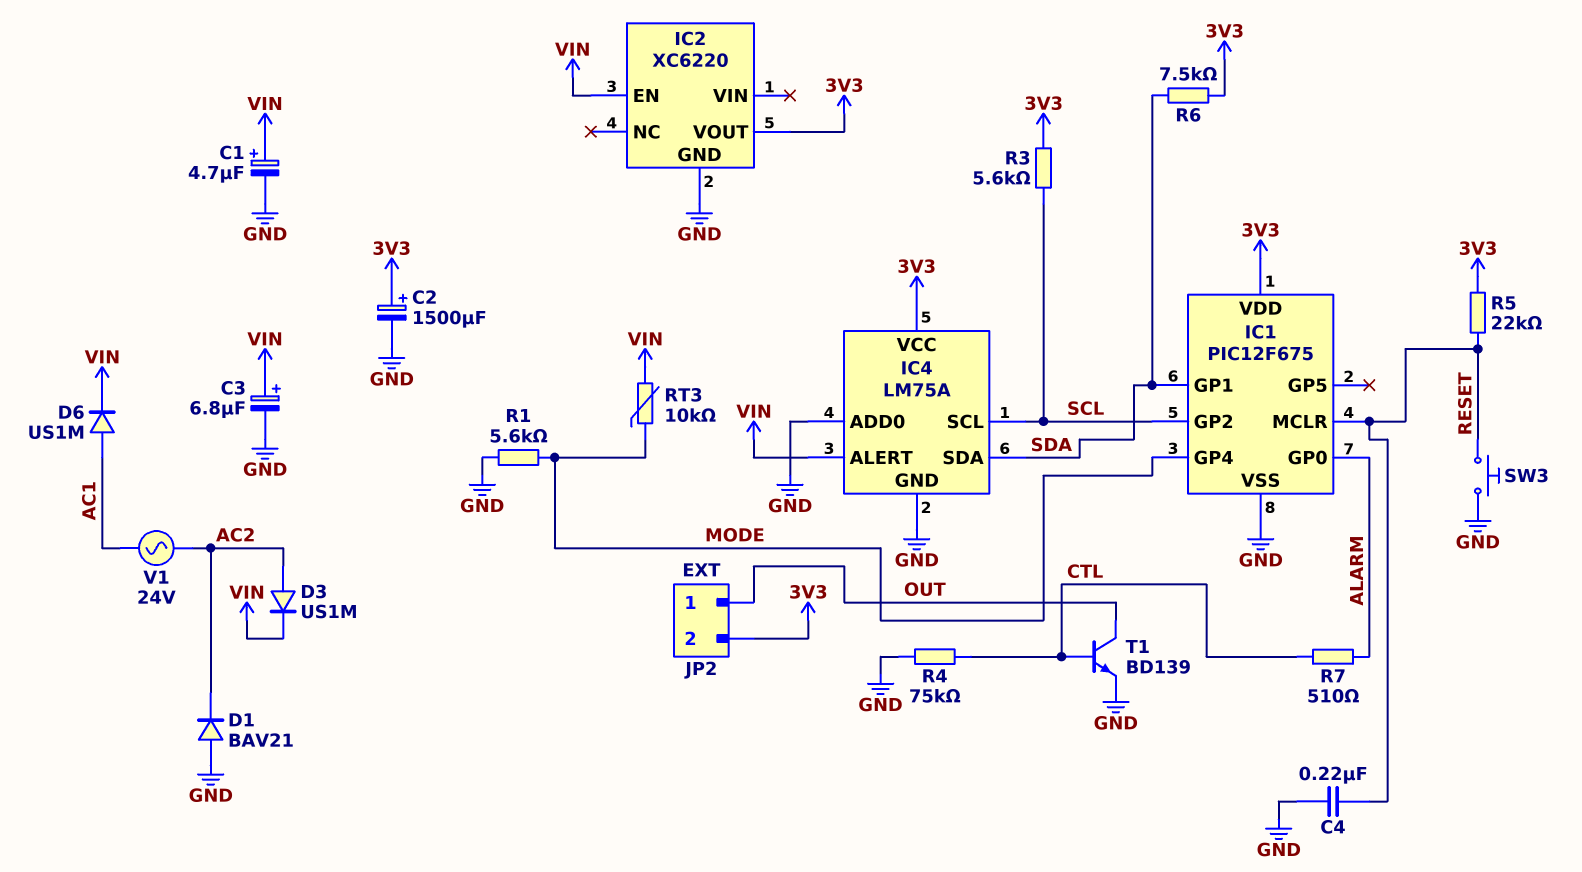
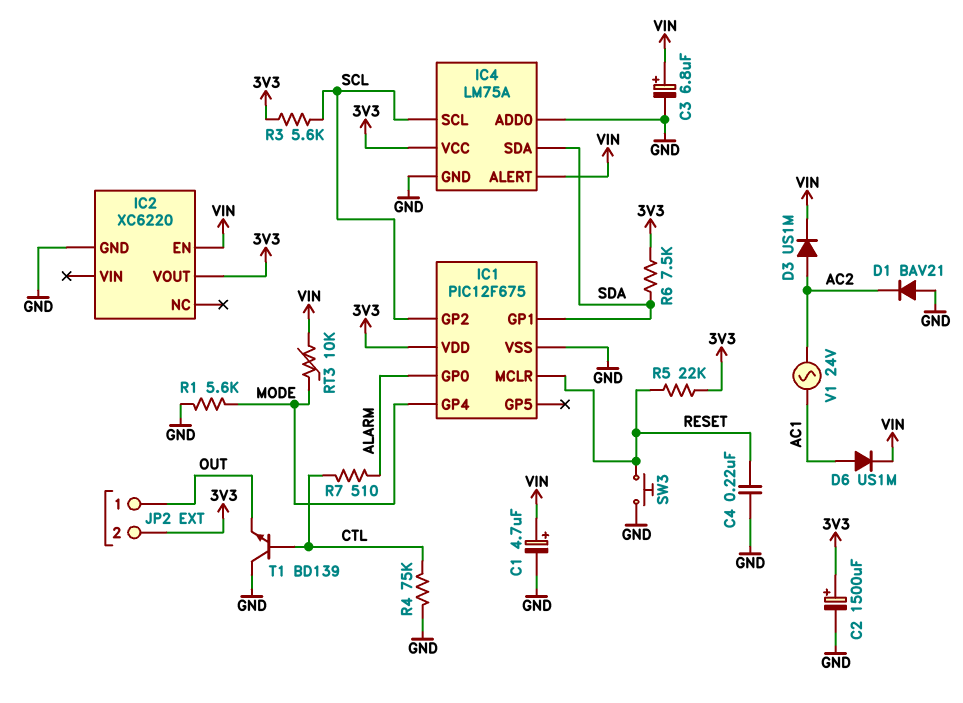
T1: NPN BD139 (B CTL, C OUT, E GND) -> NPN BD139 (B CTL, C GND, E OUT)

